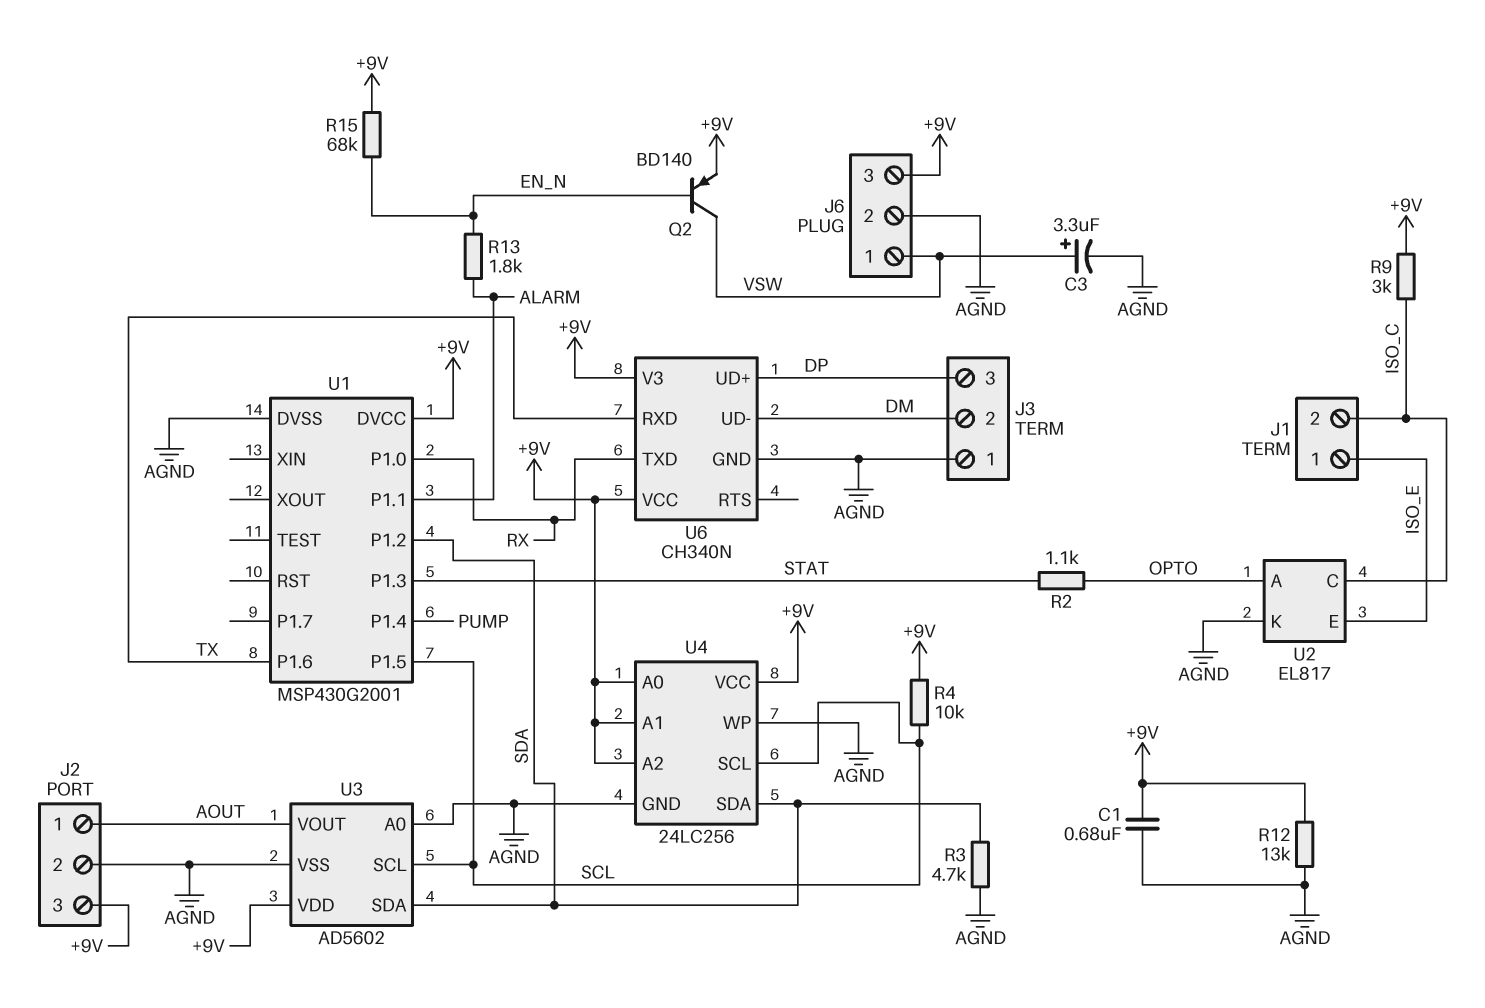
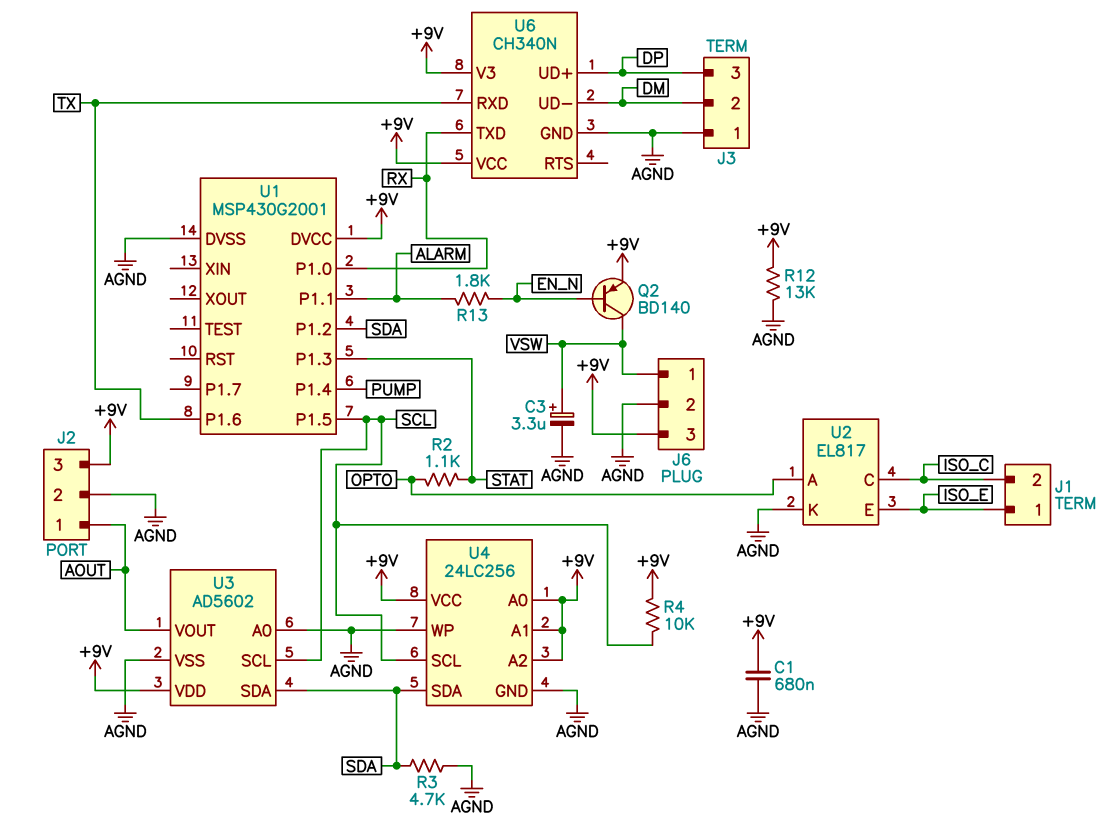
R9: 3k (+9V, ISO_C) -> none
R15: 68k (+9V, EN_N) -> none

